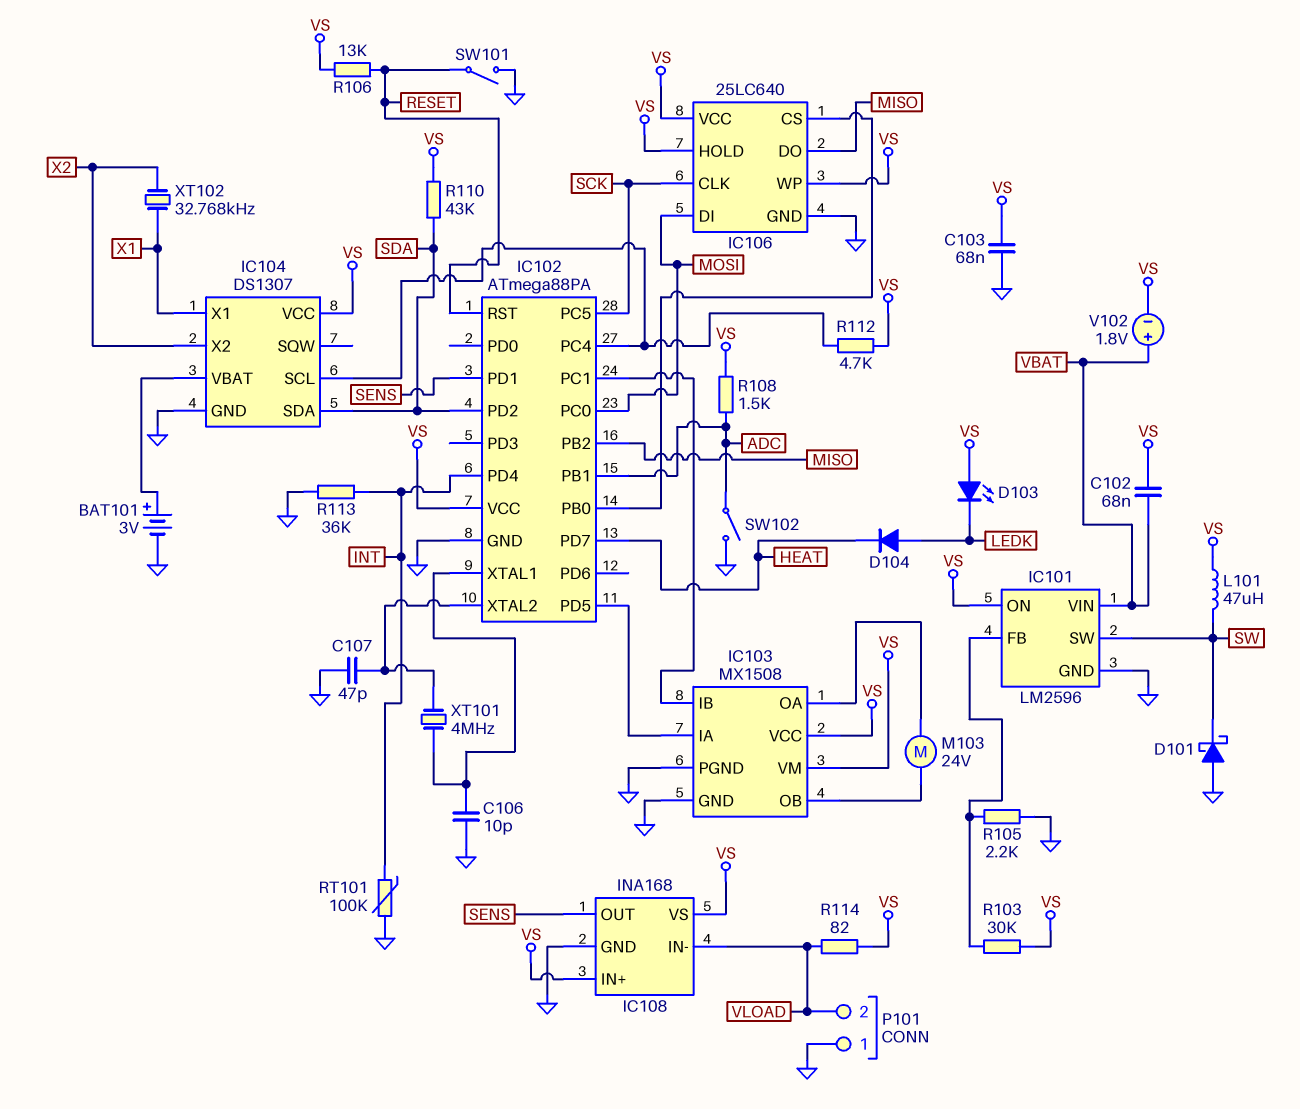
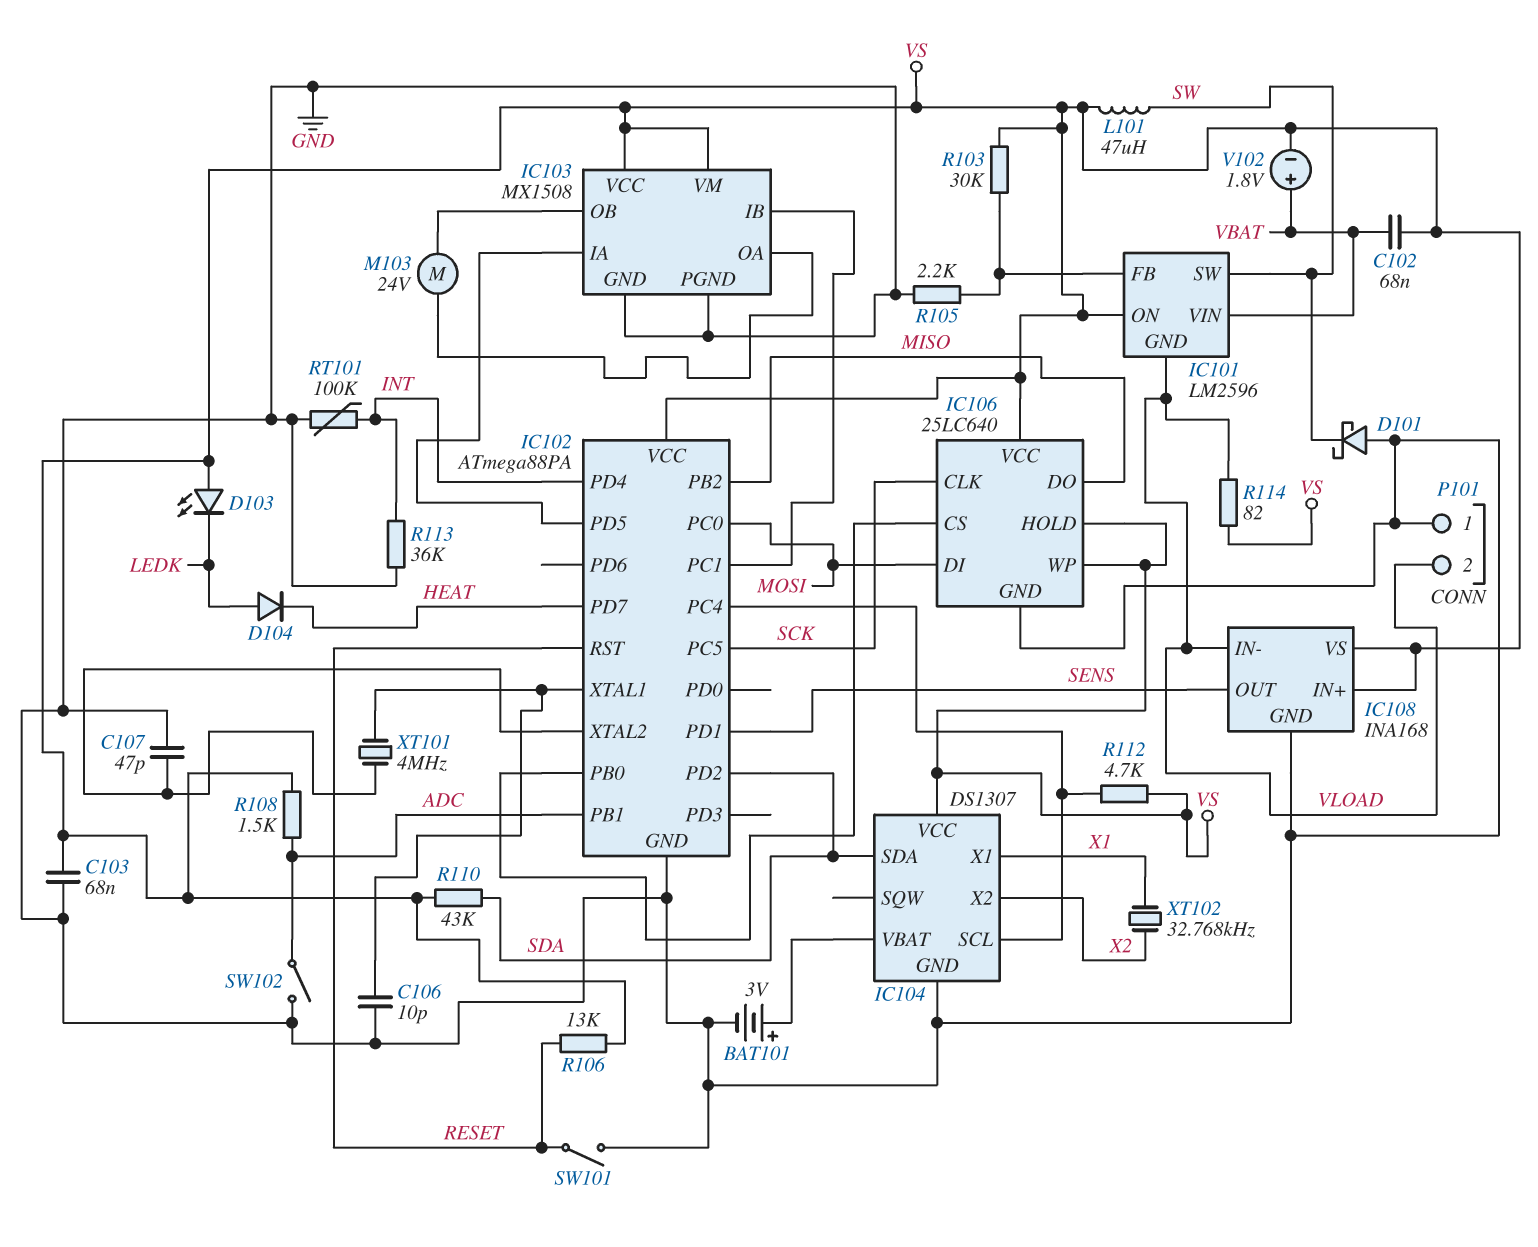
IC101 pin GND: GND -> VLOAD

